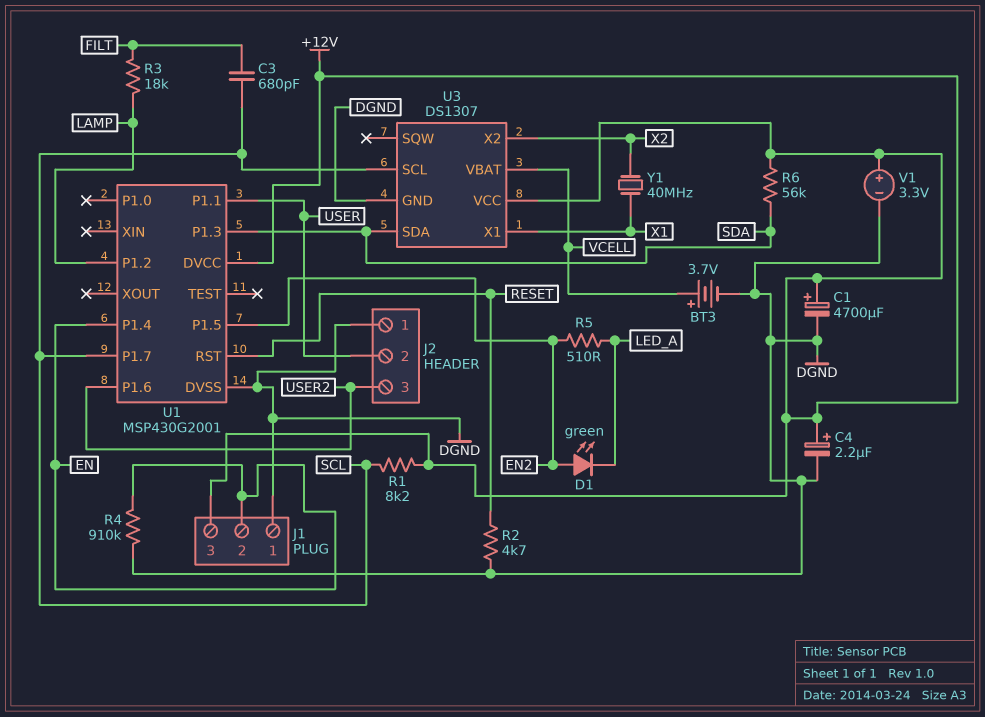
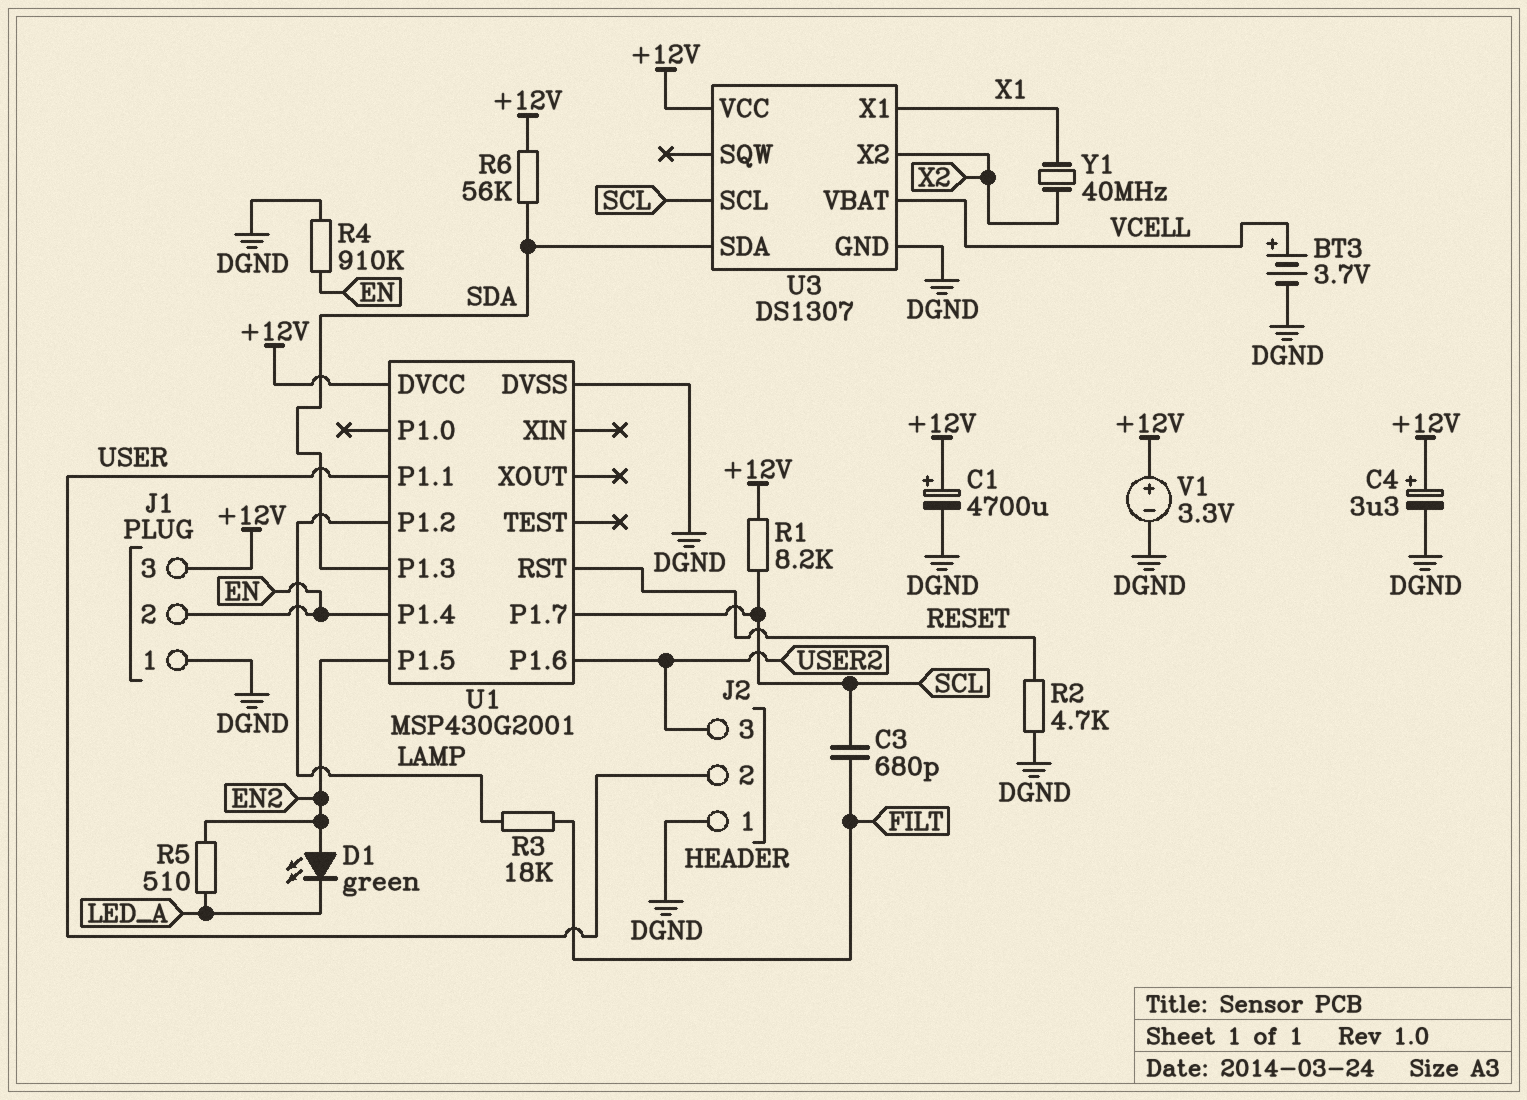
C4: 2.2uF (plus +12V, minus DGND) -> 3.3uF (plus +12V, minus DGND)

